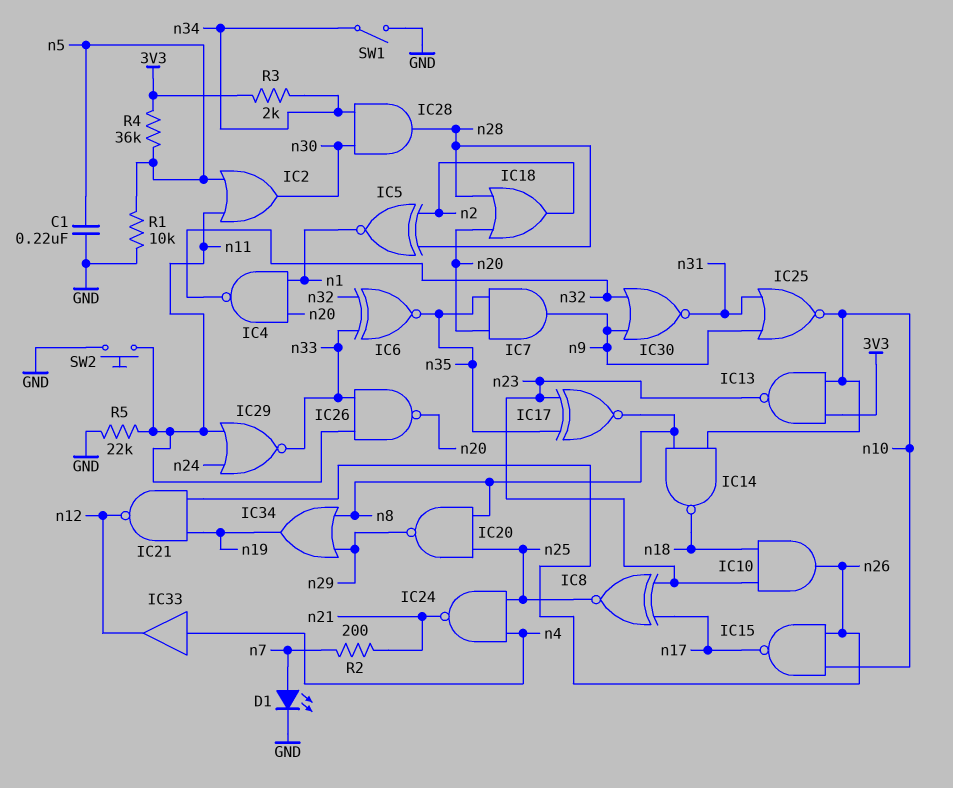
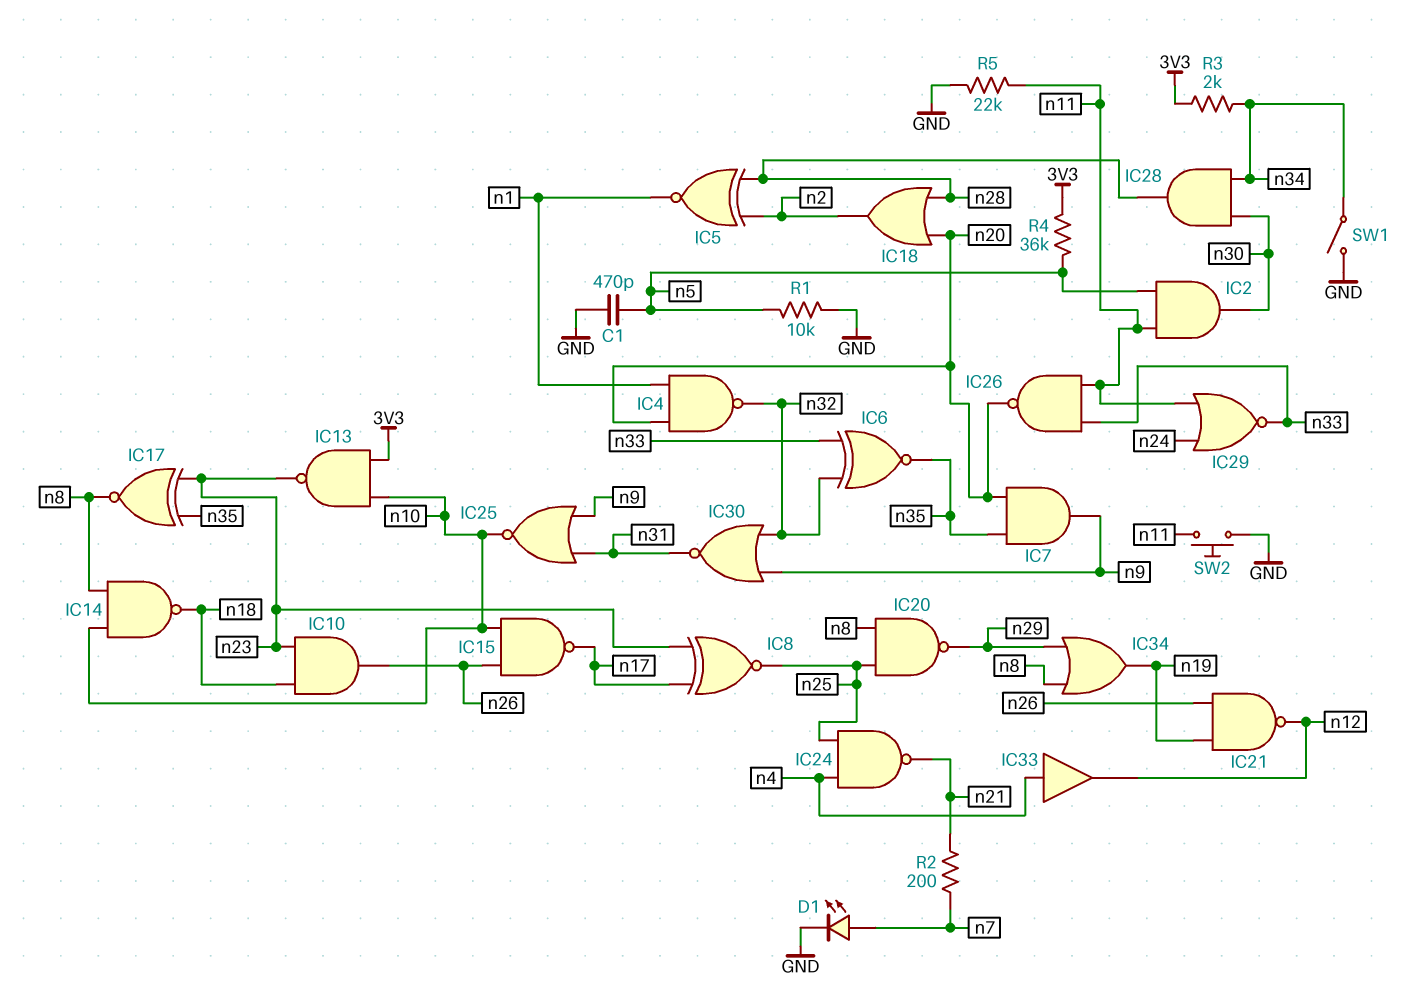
C1: 220nF (GND, n5) -> 470pF (GND, n5)
IC2: OR (in n5, in n11, out n30) -> AND (in n5, in n11, out n30)

